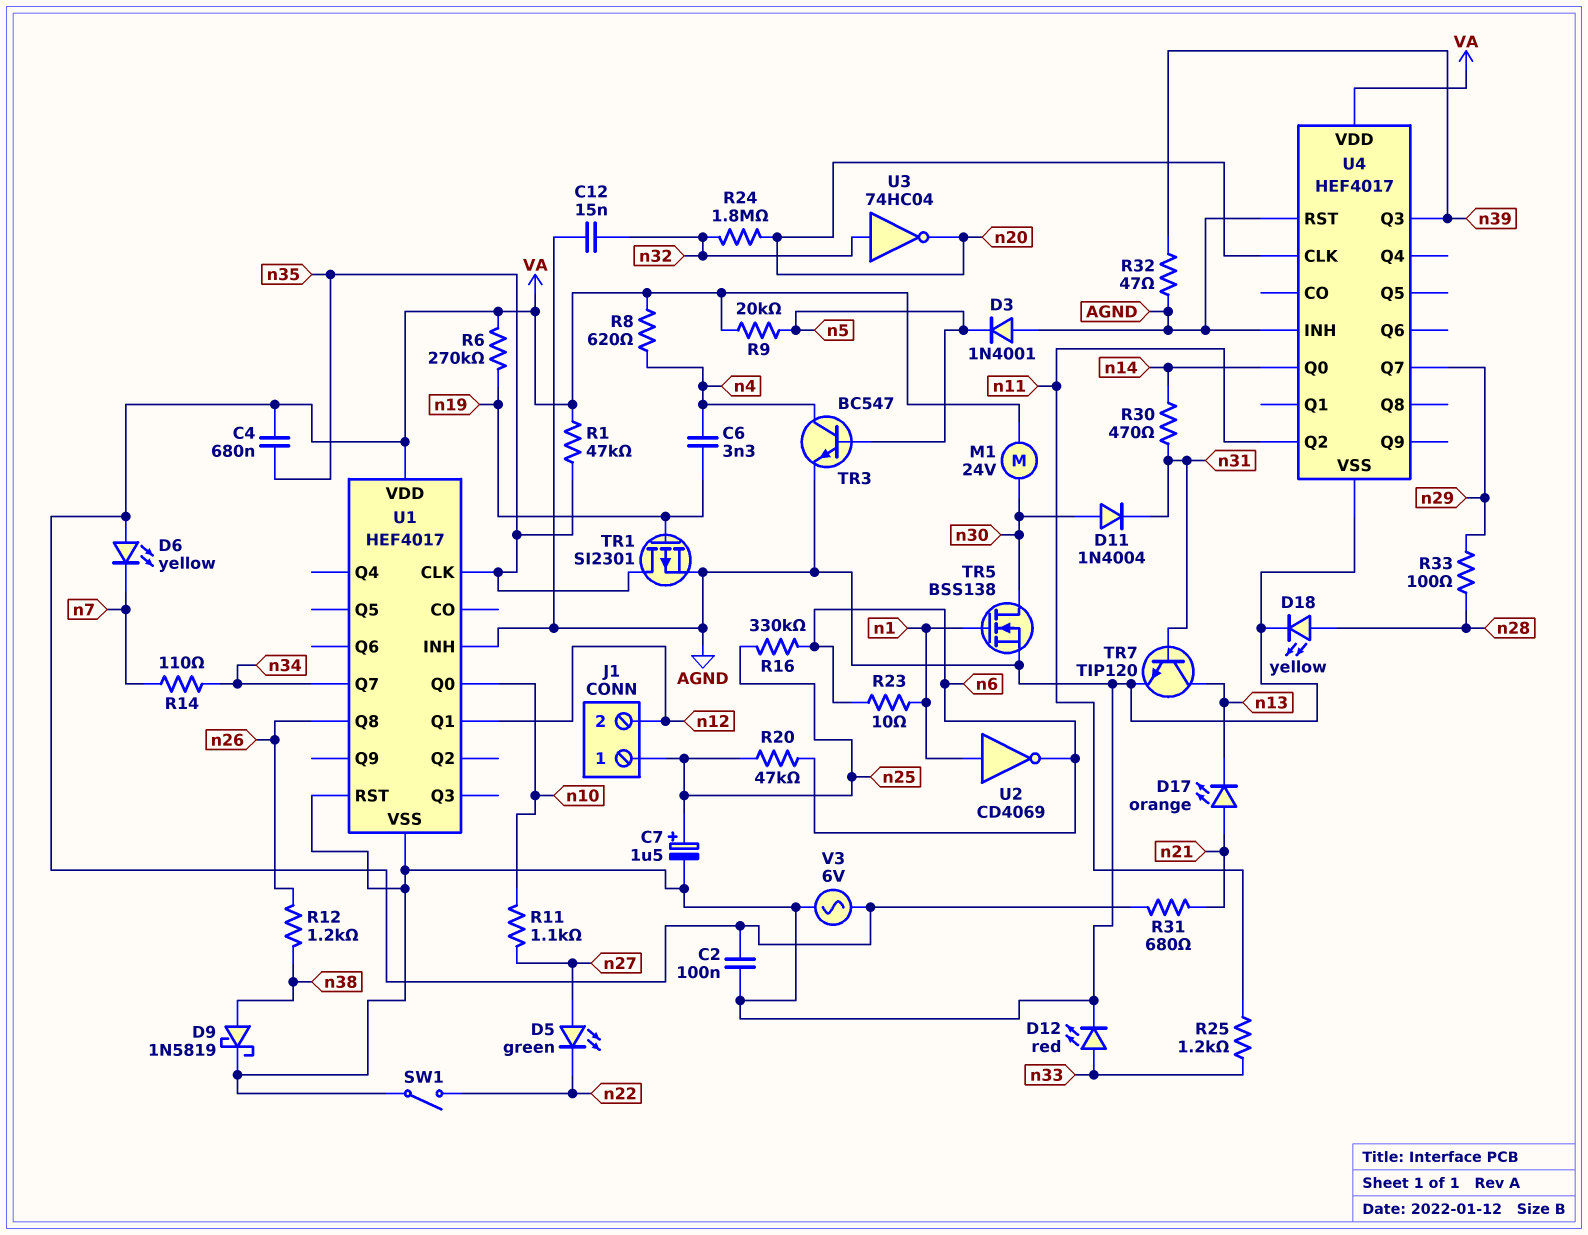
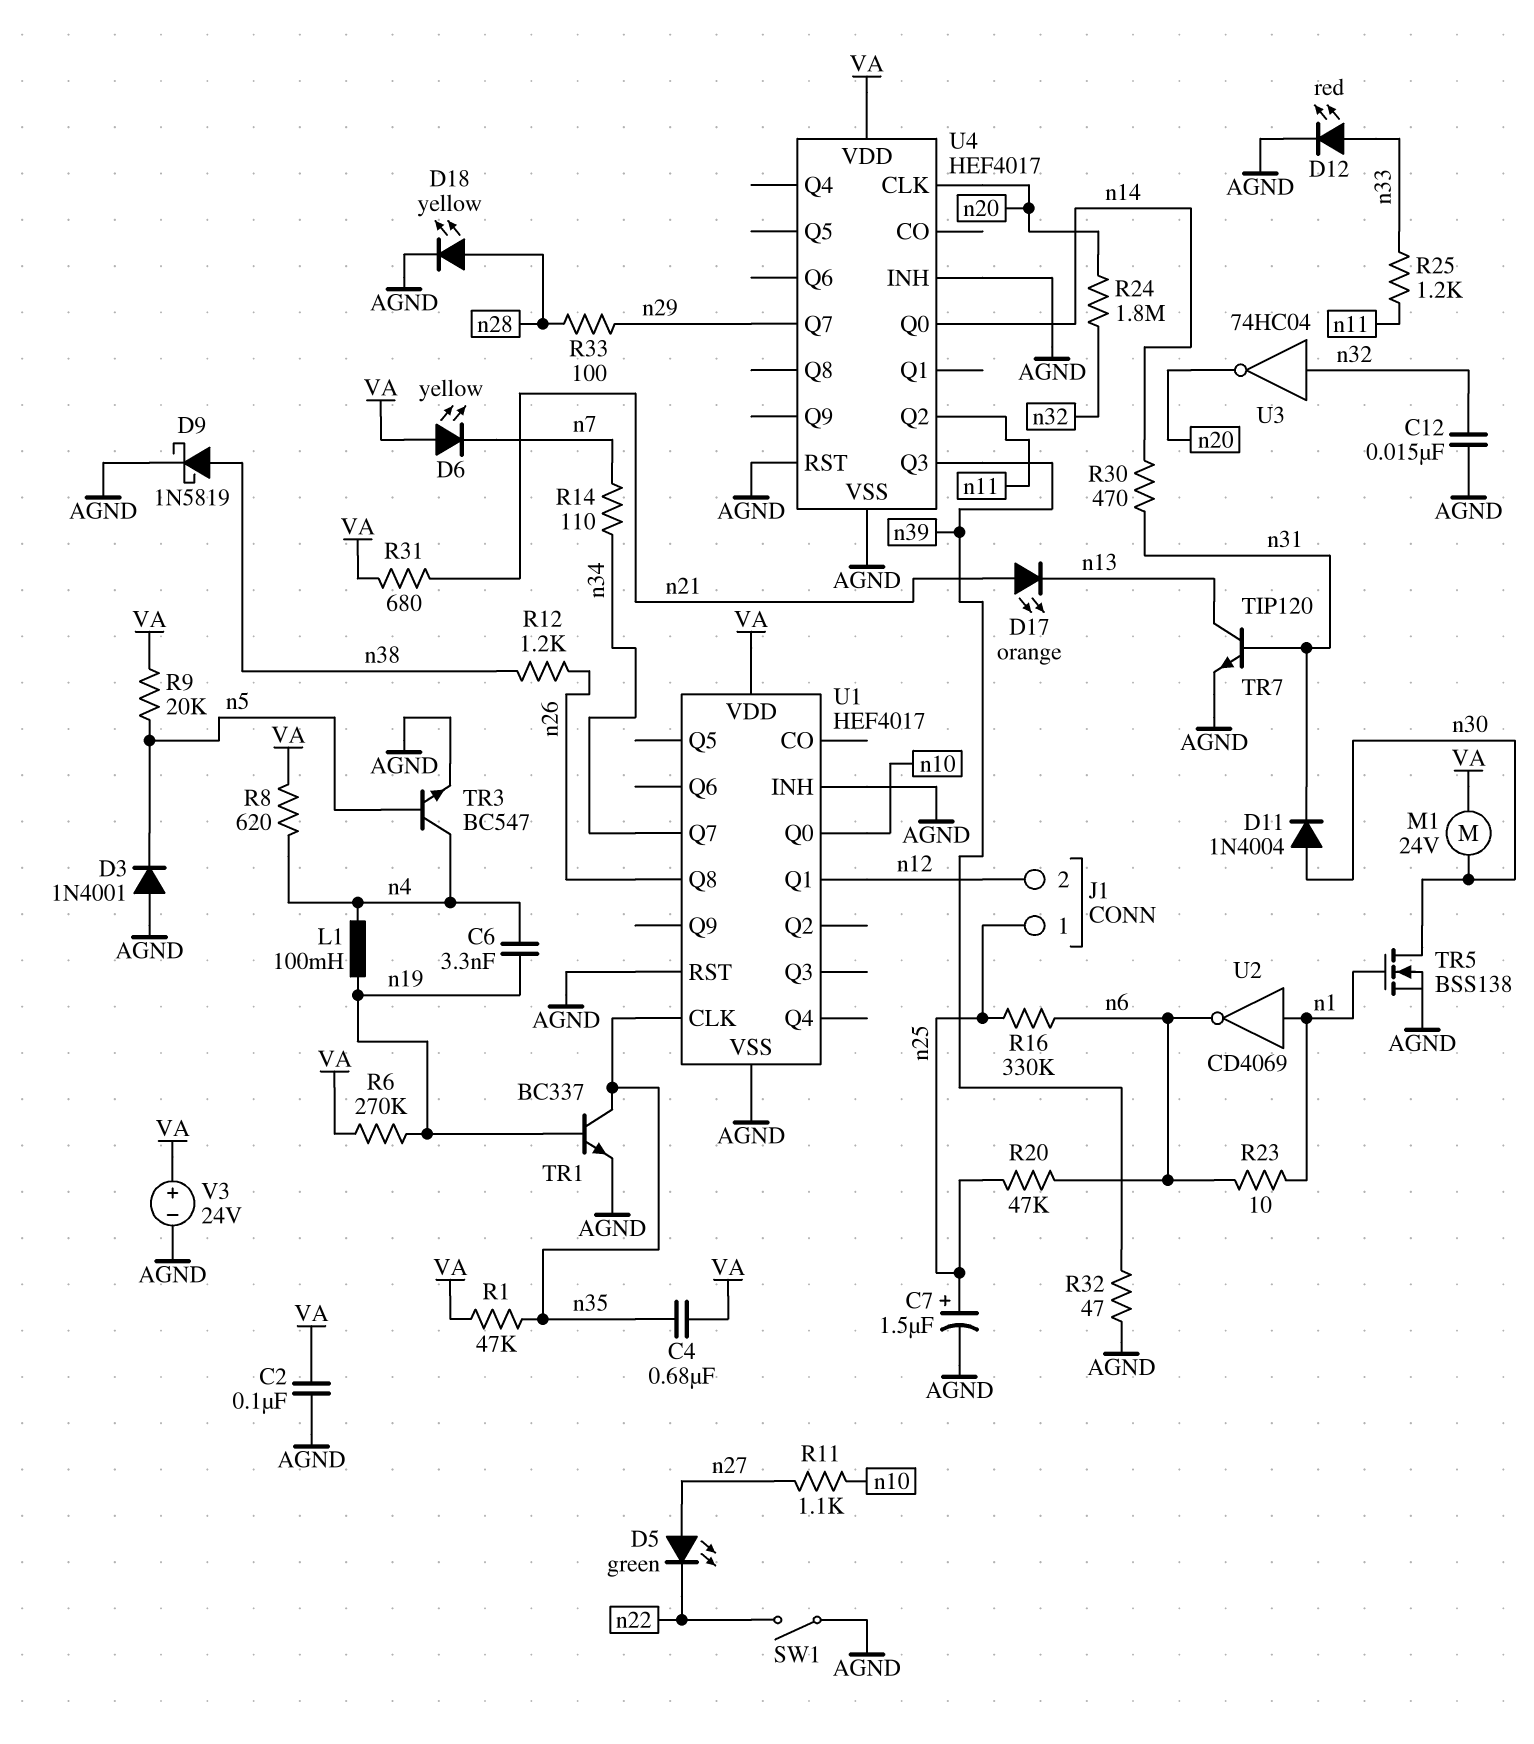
L1: none -> 100mH (n4, n19)
TR1: PMOS SI2301 (G n19, D n35, S AGND) -> NPN BC337 (B n19, C n35, E AGND)
V3: AC 6V (AGND, VA) -> 24V (plus VA, minus AGND)

